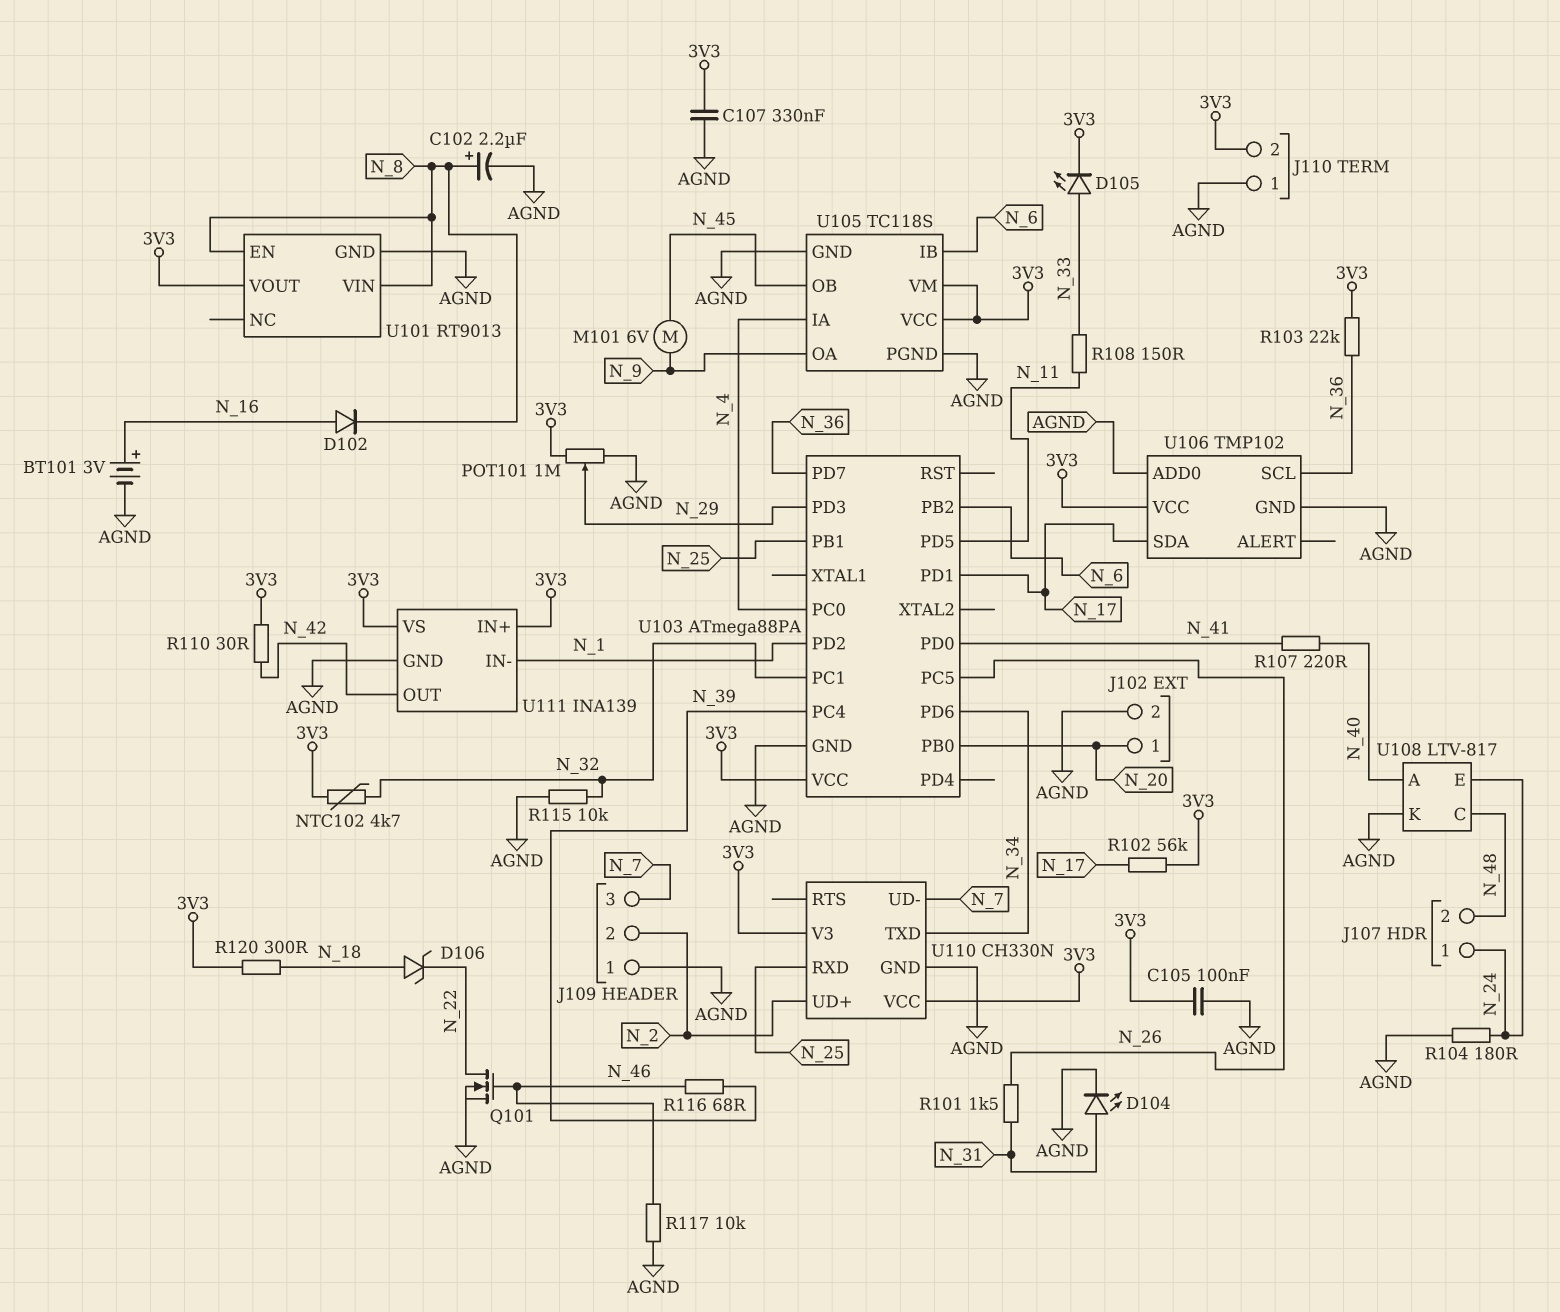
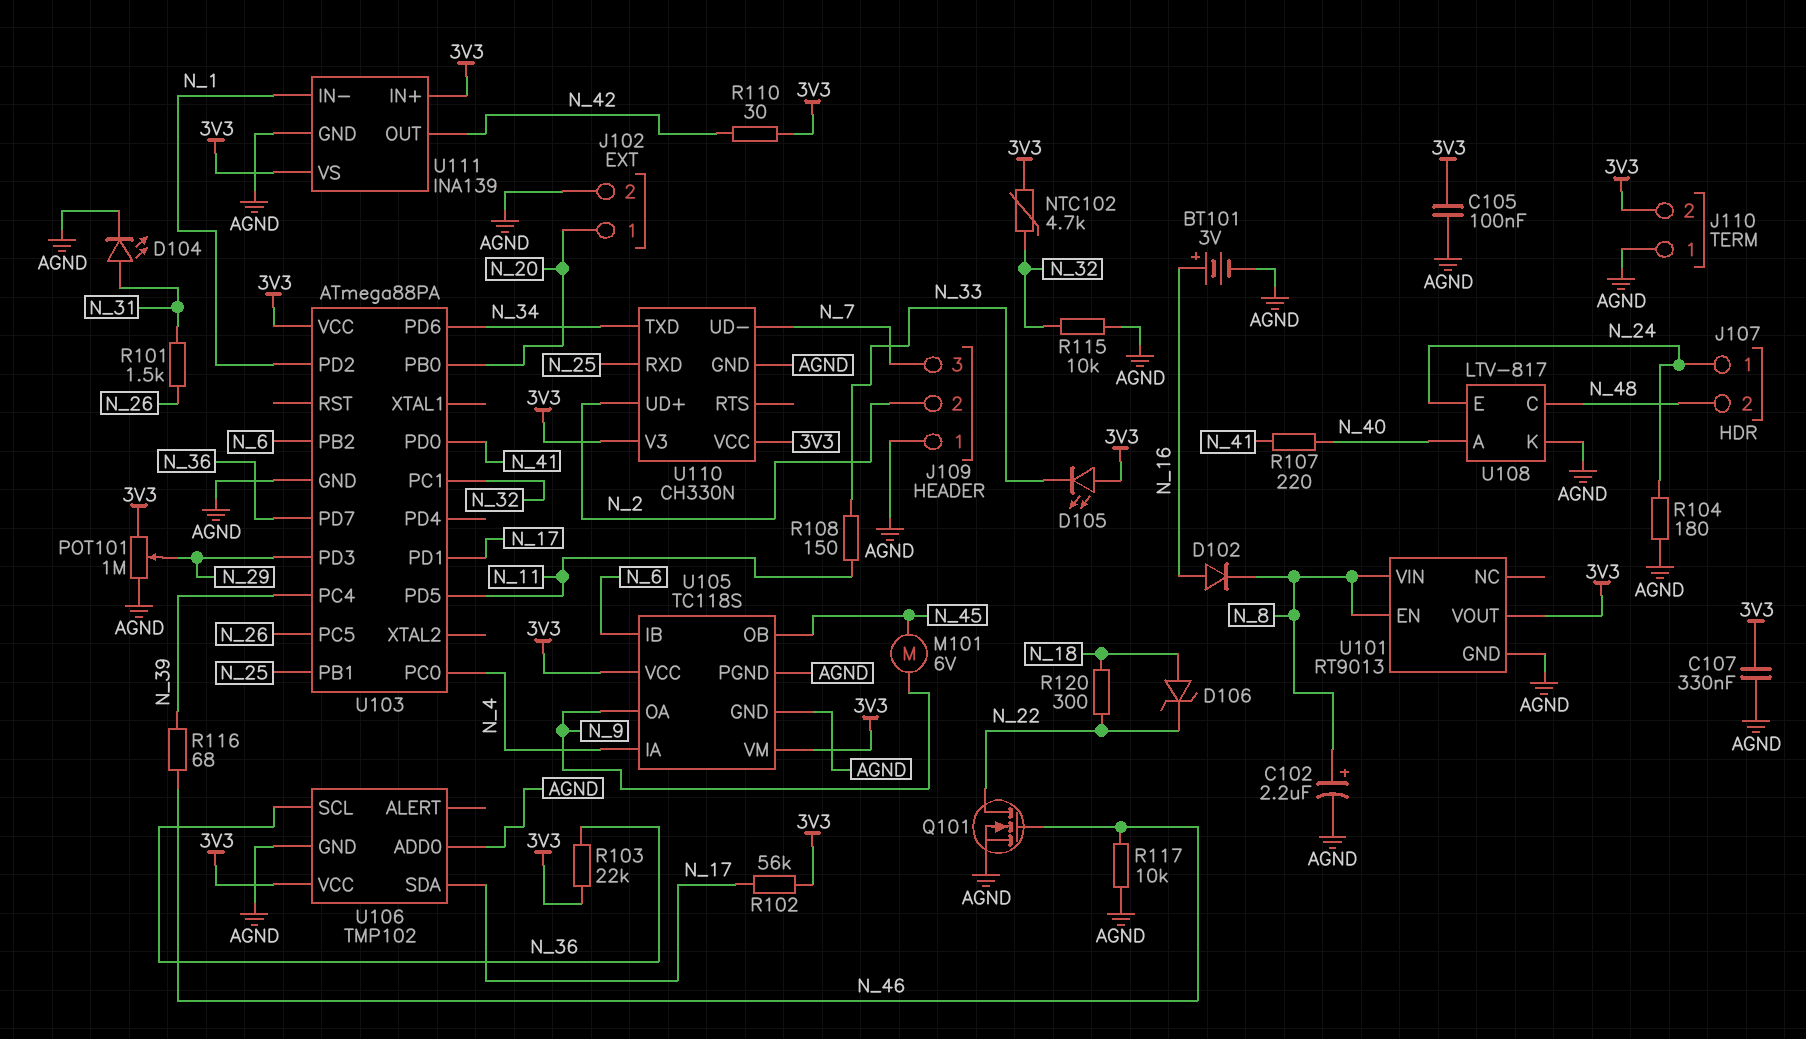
D105: LED (A N_33, K 3V3) -> LED (A 3V3, K N_33)
R120: 300 (3V3, N_18) -> 300 (N_18, N_22)

